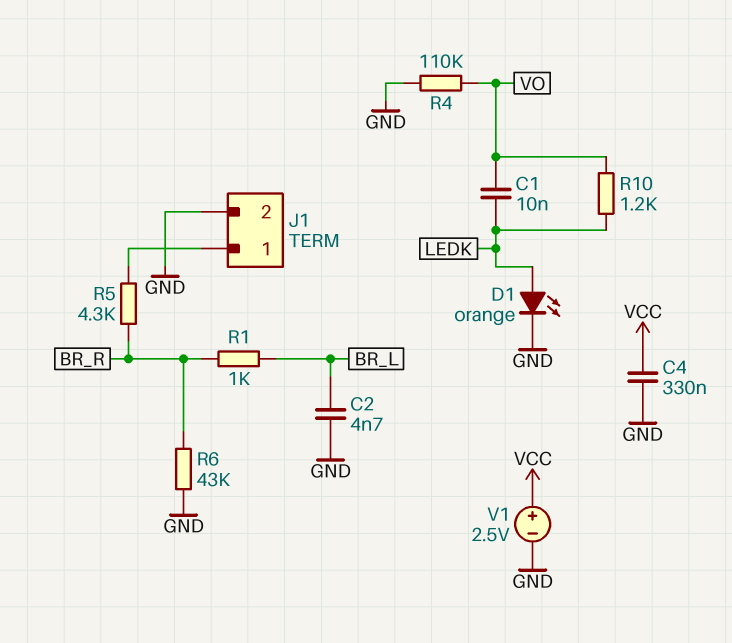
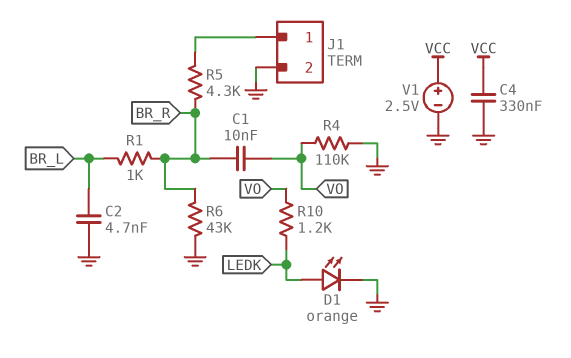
C1: 10nF (LEDK, VO) -> 10nF (BR_R, VO)

